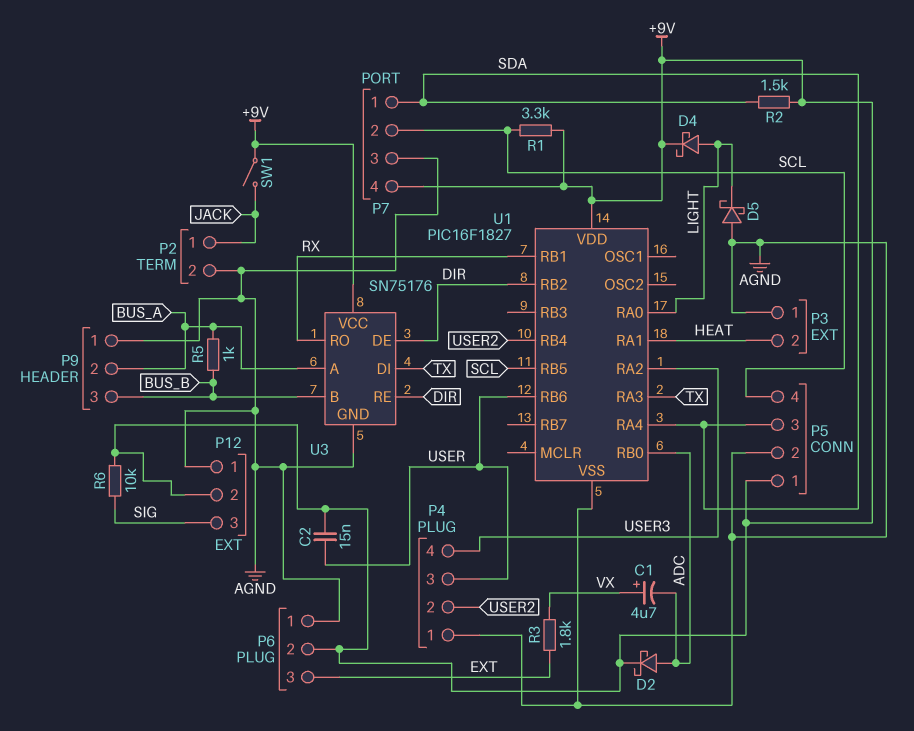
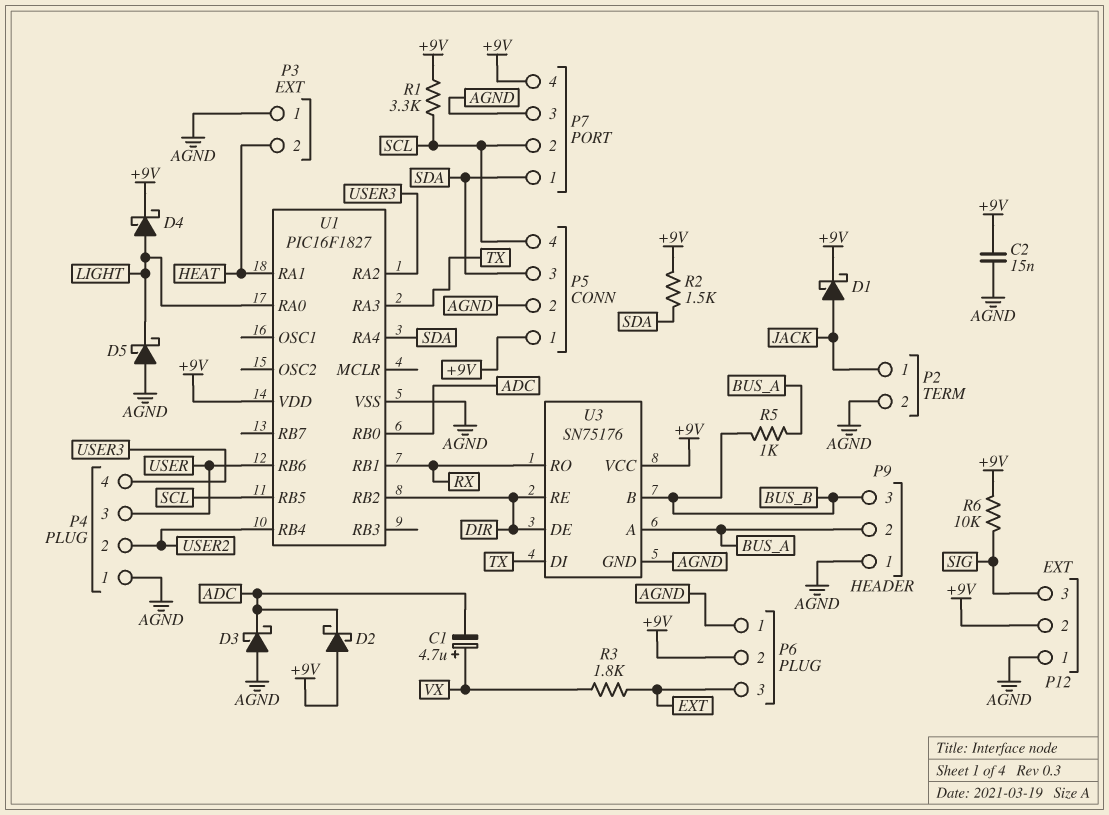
C2: 15nF (+9V, USER) -> 15nF (+9V, AGND)
D1: none -> schottky (A JACK, K +9V)
D2: schottky (A ADC, K +9V) -> schottky (A +9V, K ADC)
D3: none -> schottky (A AGND, K ADC)
SW1: switch (+9V, JACK) -> none

